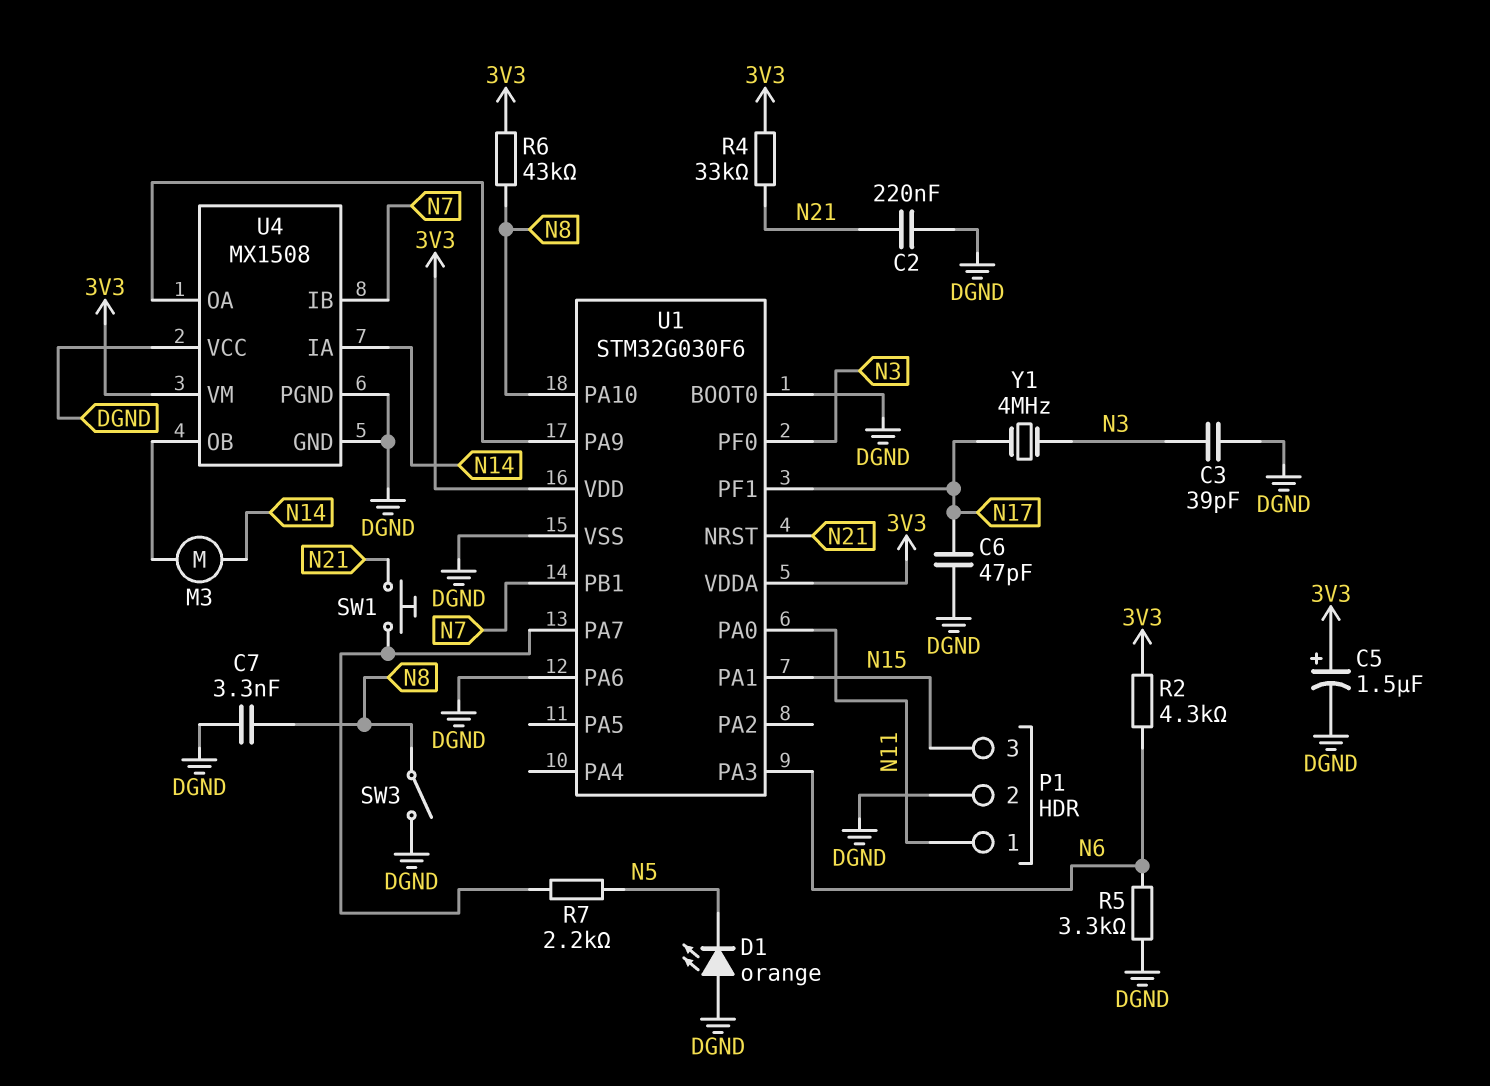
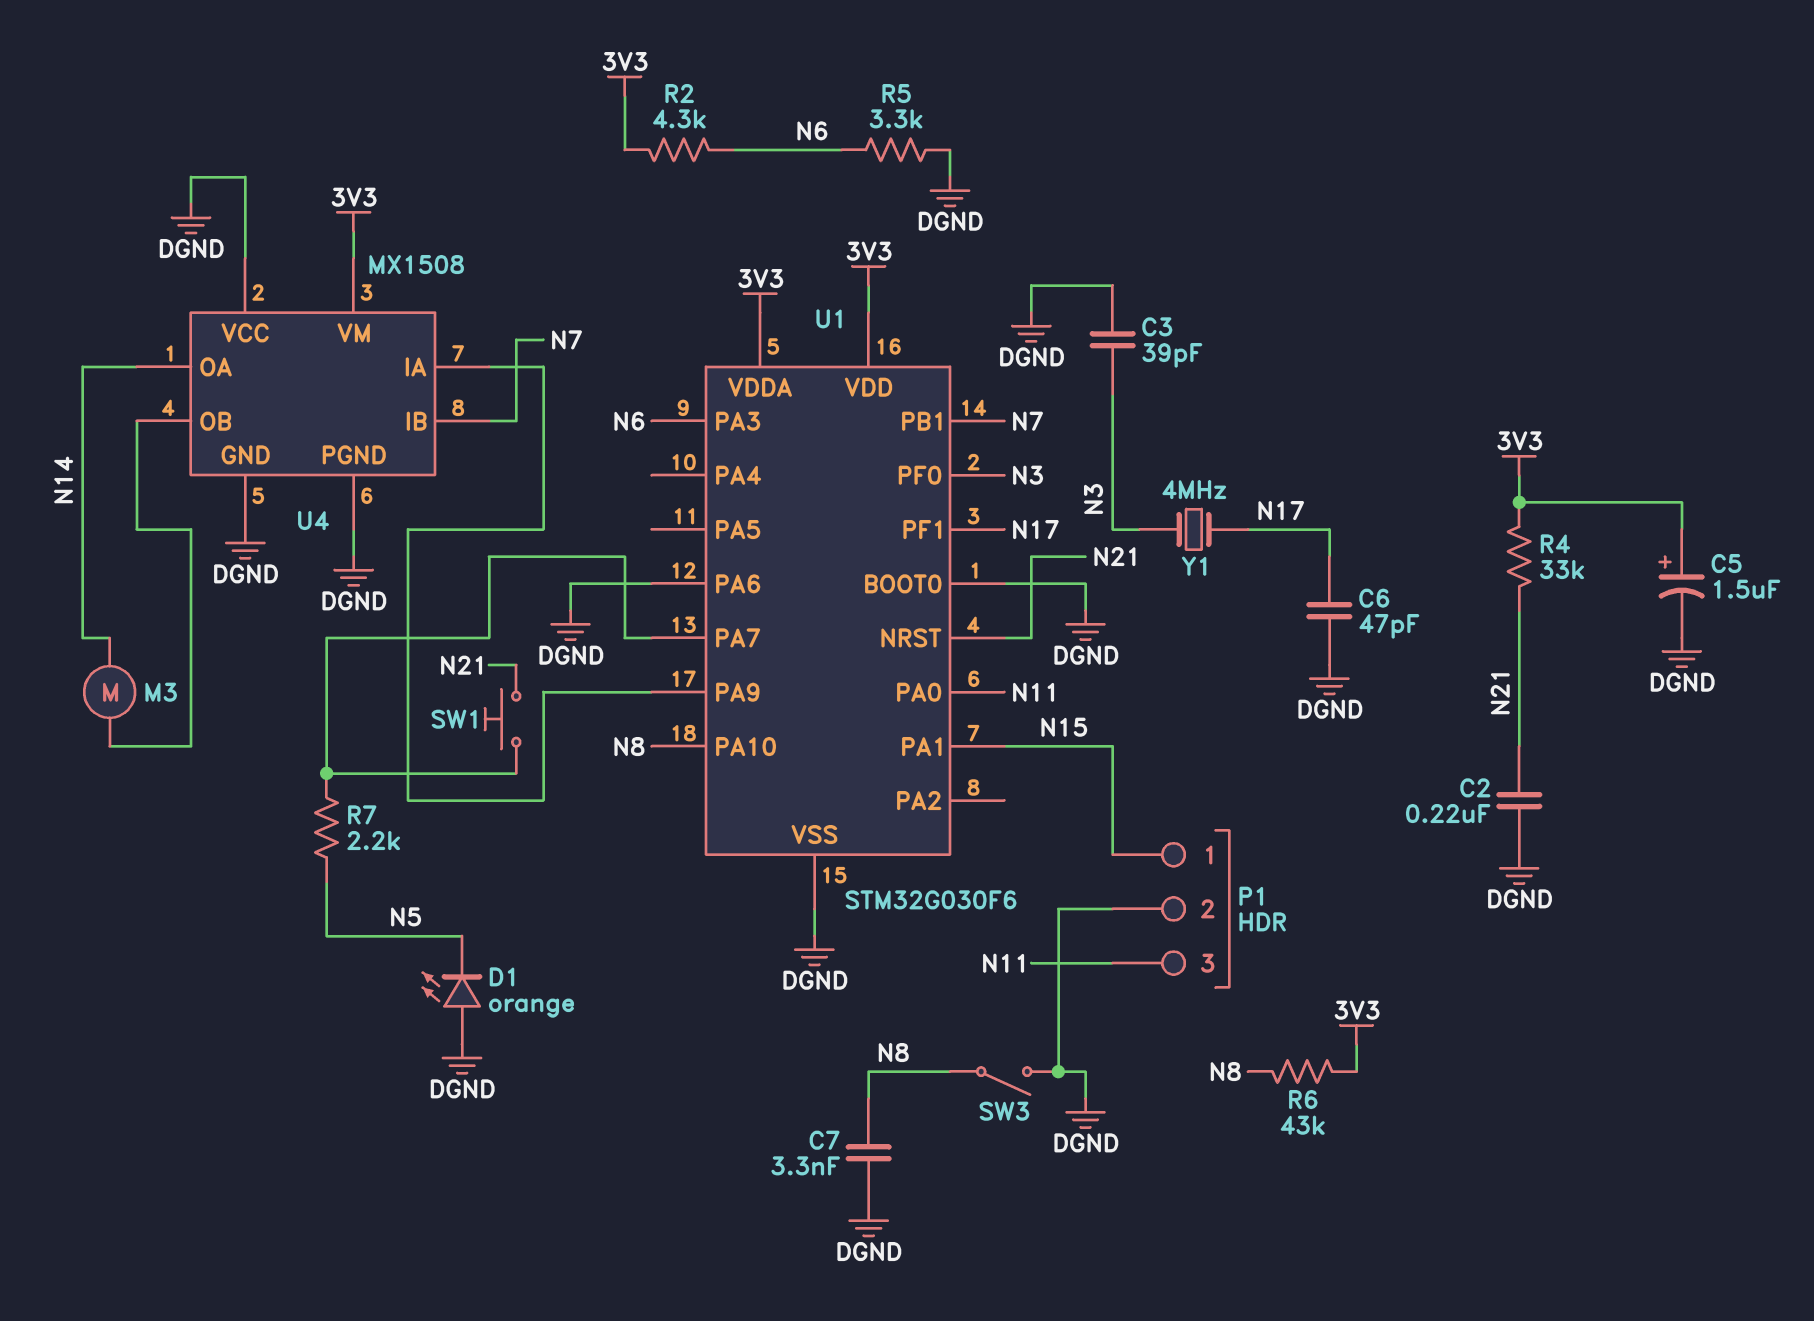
P1 pin 1: N11 -> N15
P1 pin 3: N15 -> N11
U4 pin IA: N14 -> U1/PA9
U4 pin OA: U1/PA9 -> N14

